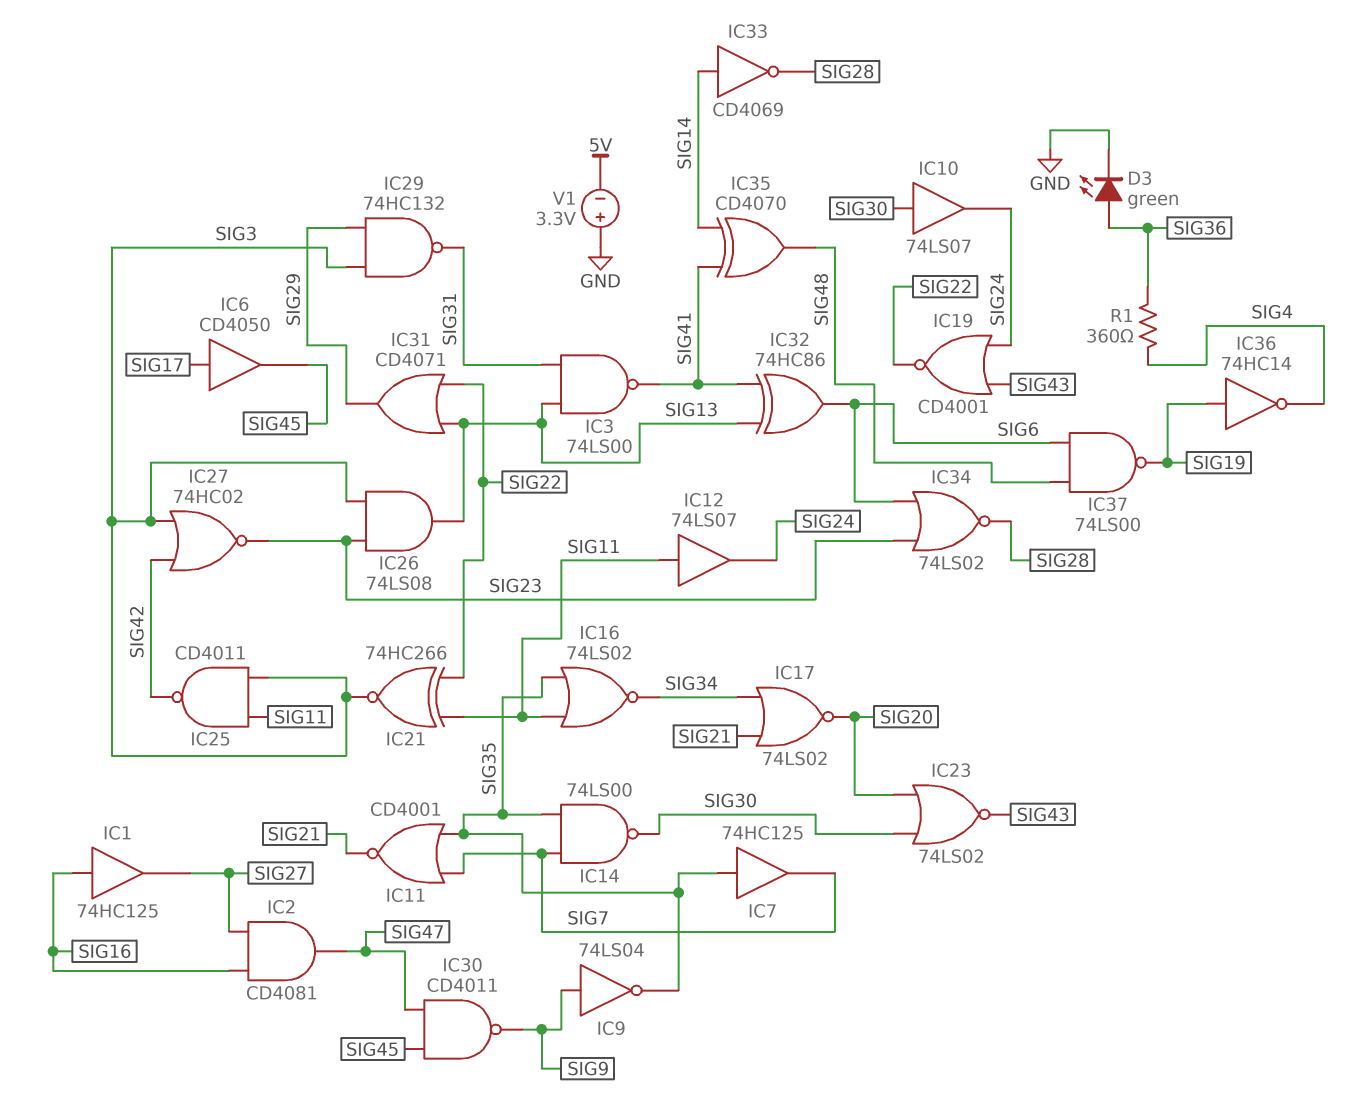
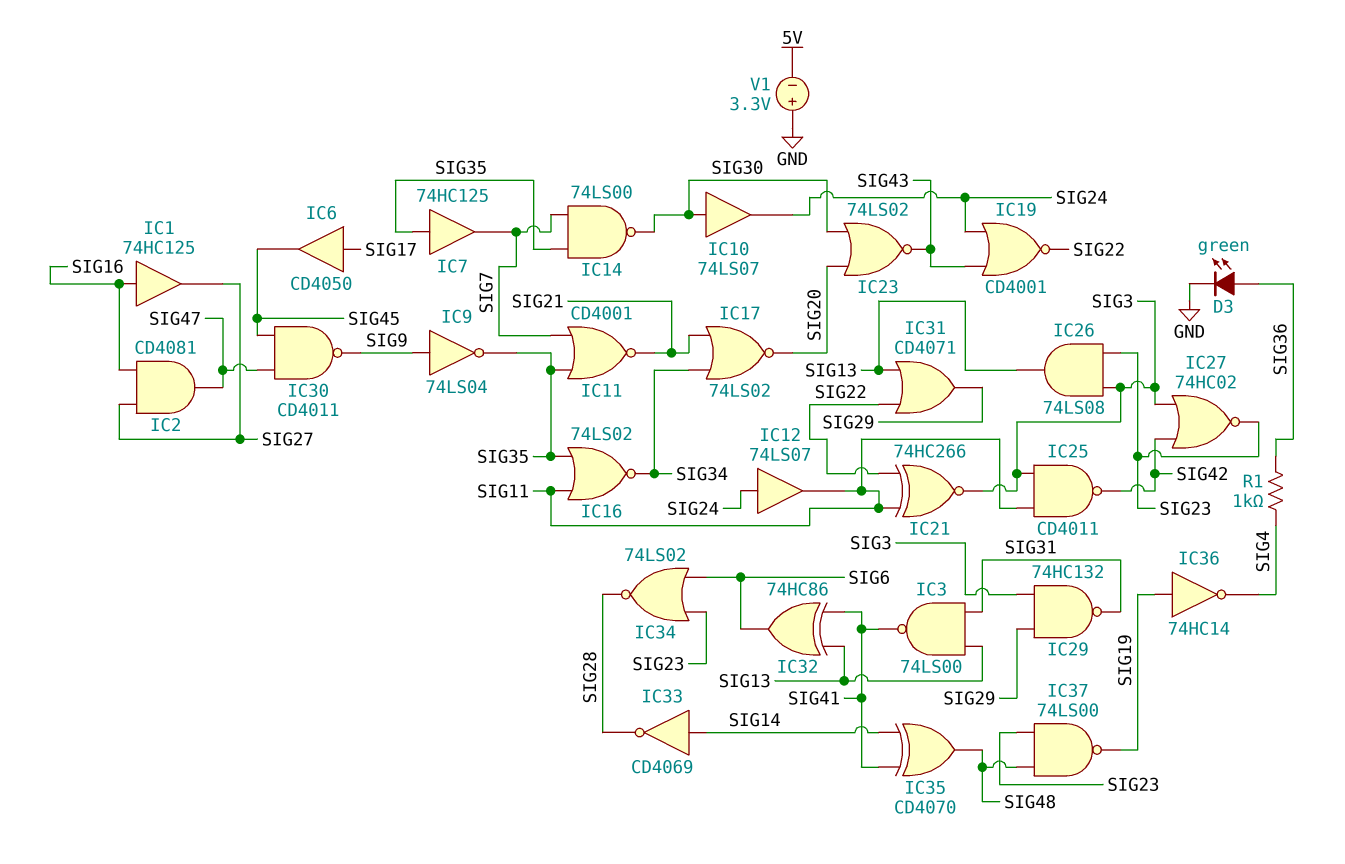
IC12: buffer 74LS07 (in SIG11, out SIG24) -> buffer 74LS07 (in SIG24, out SIG11)
IC37: NAND 74LS00 (in SIG6, in SIG48, out SIG19) -> NAND 74LS00 (in SIG23, in SIG48, out SIG19)
R1: 360 (SIG4, SIG36) -> 1k (SIG4, SIG36)

